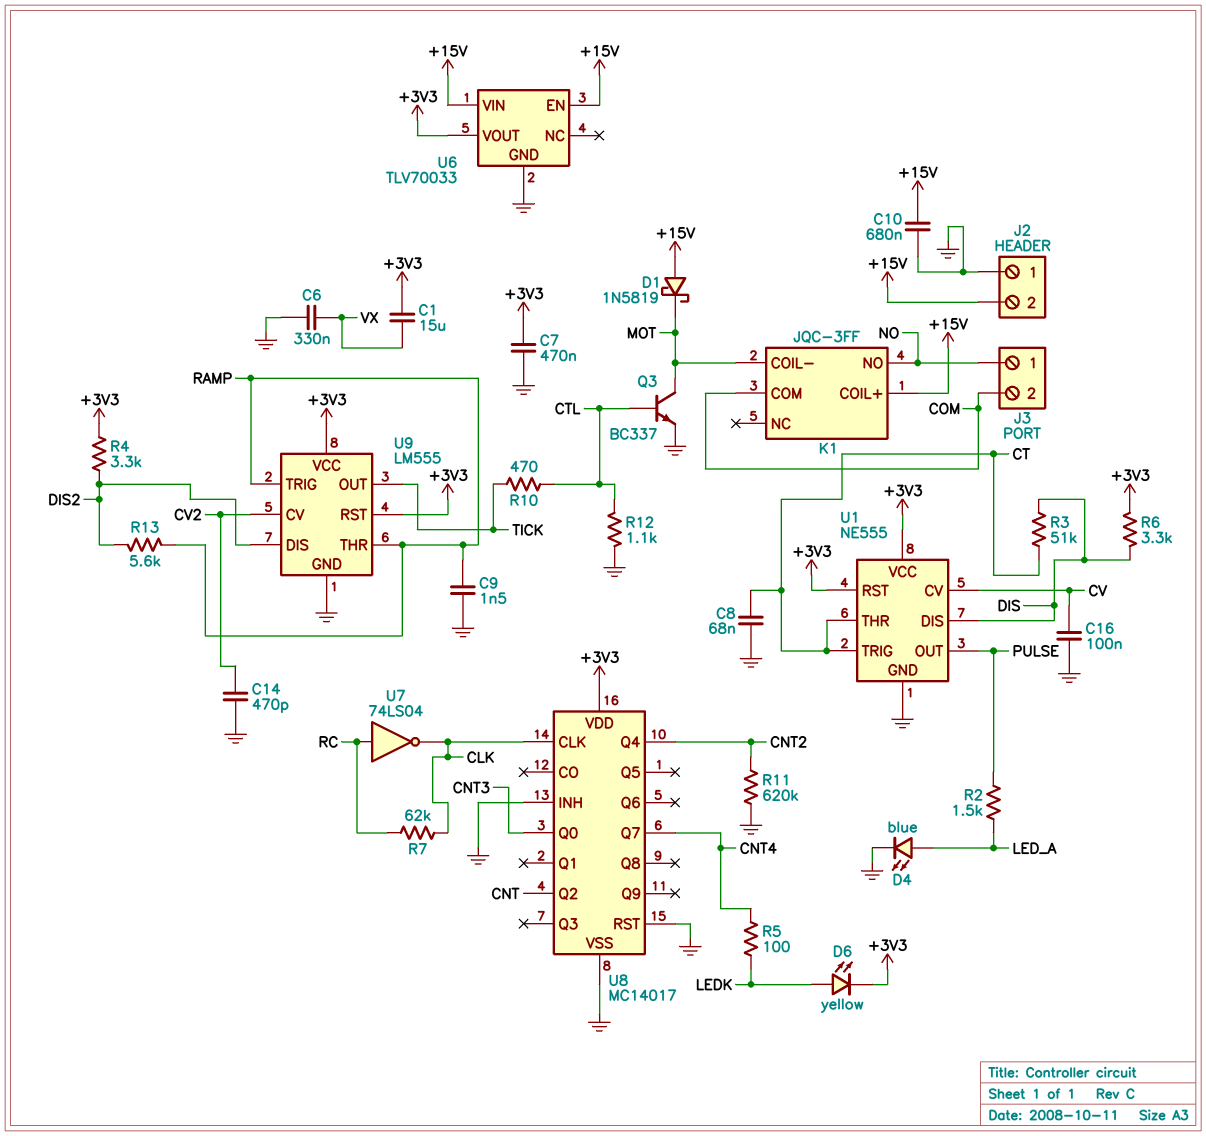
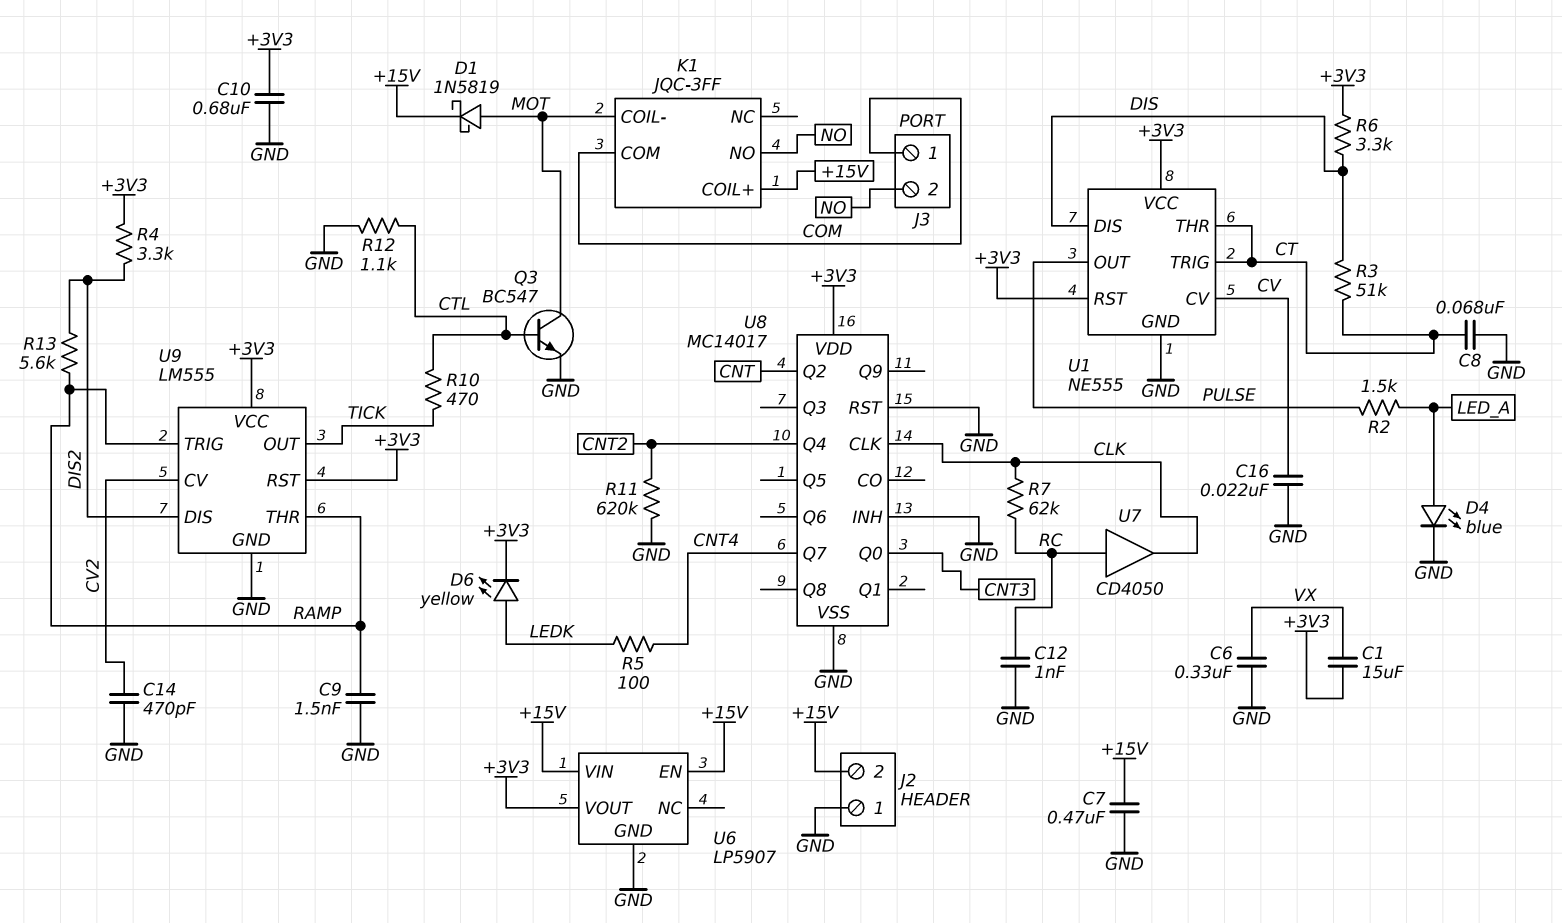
C7: 470nF (+3V3, GND) -> 470nF (+15V, GND)
C10: 680nF (+15V, GND) -> 680nF (+3V3, GND)
C12: none -> 1nF (GND, RC)
C16: 100nF (CV, GND) -> 22nF (CV, GND)
D1: schottky 1N5819 (A +15V, K MOT) -> schottky 1N5819 (A MOT, K +15V)
J3 pin 1: NO -> COM
J3 pin 2: COM -> NO
Q3: NPN BC337 (B CTL, C MOT, E GND) -> NPN BC547 (B CTL, C MOT, E GND)
U6: TLV70033 -> LP5907
U7: NOT 74LS04 (in RC, out CLK) -> buffer CD4050 (in RC, out CLK)

